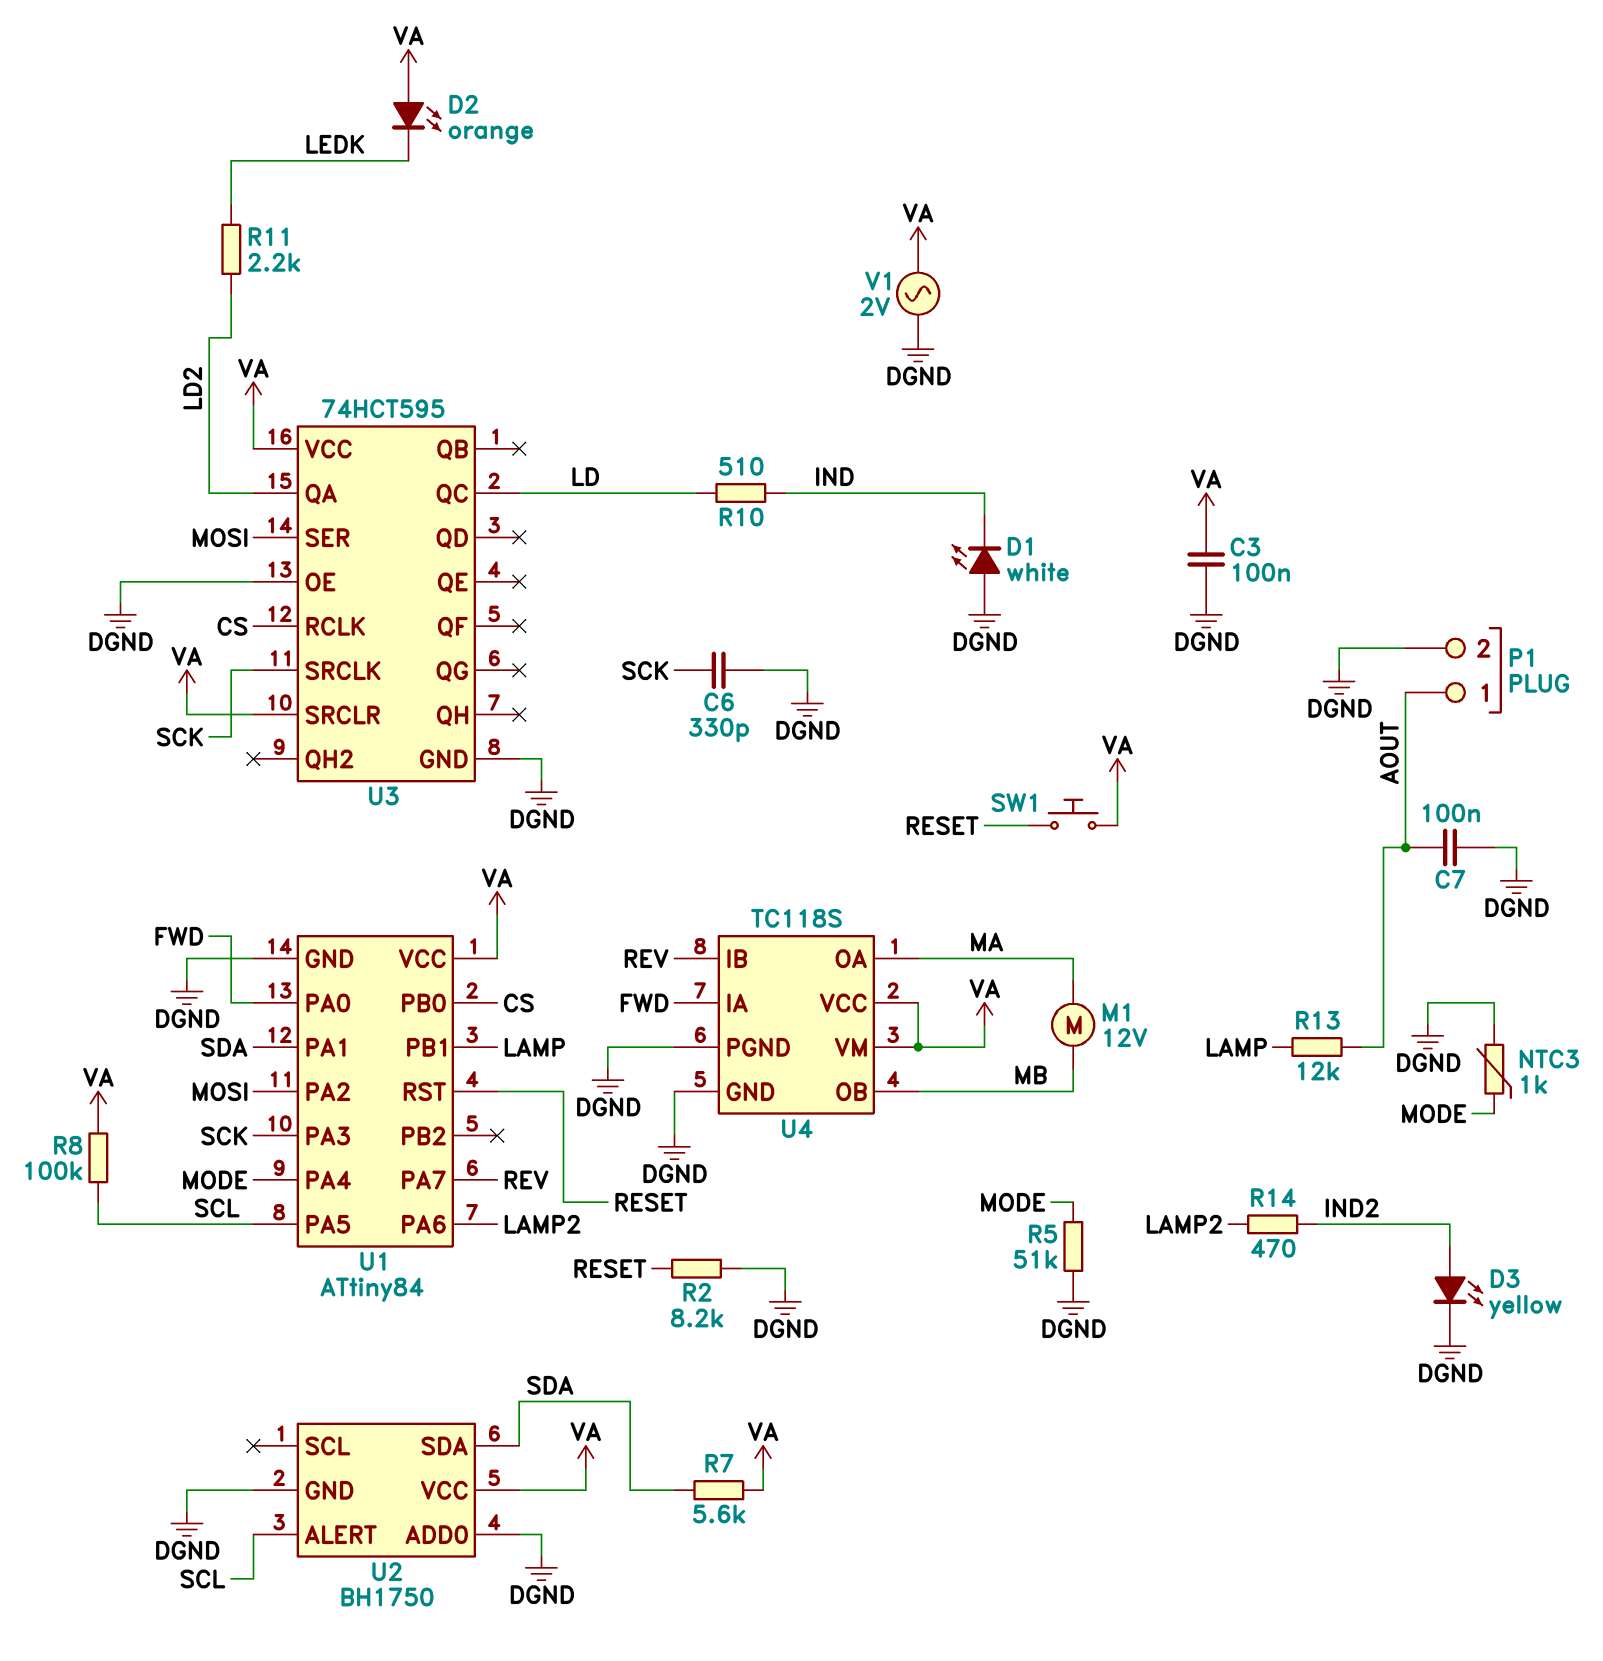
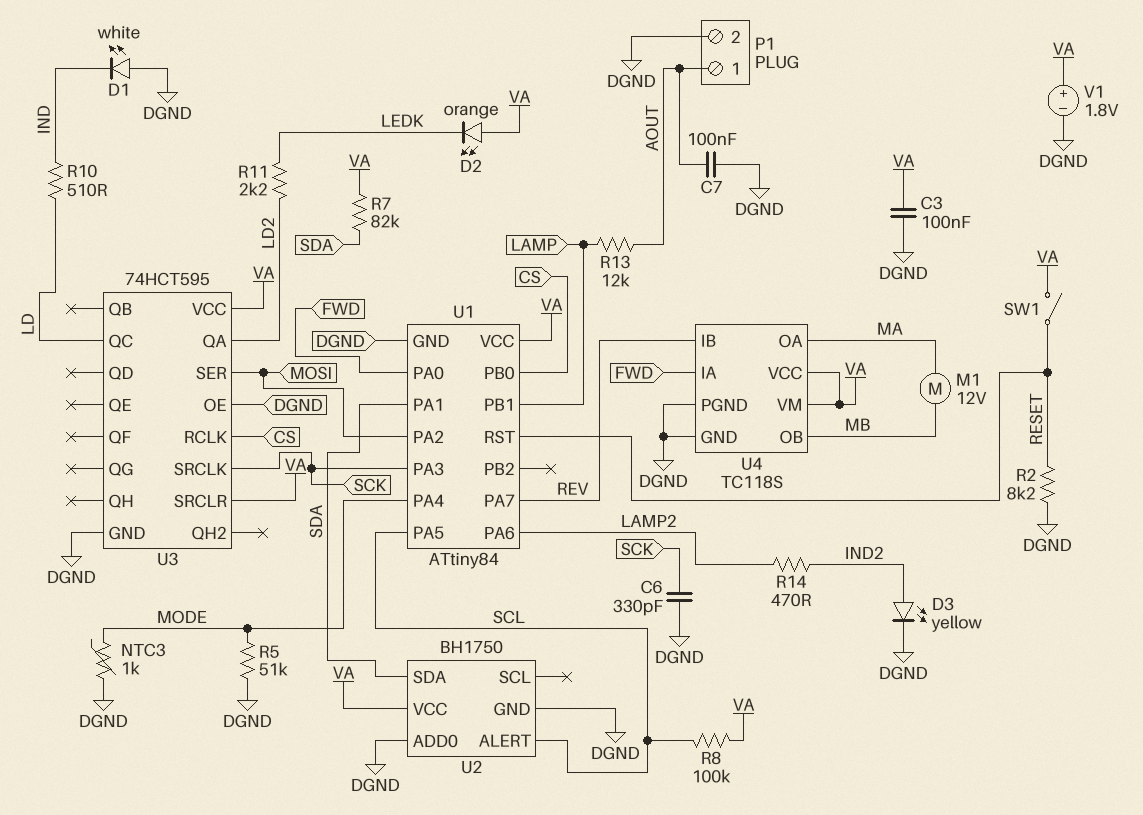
R7: 5.6k (SDA, VA) -> 82k (SDA, VA)
SW1: button (RESET, VA) -> switch (RESET, VA)
V1: AC 2V (DGND, VA) -> 1.8V (plus VA, minus DGND)

